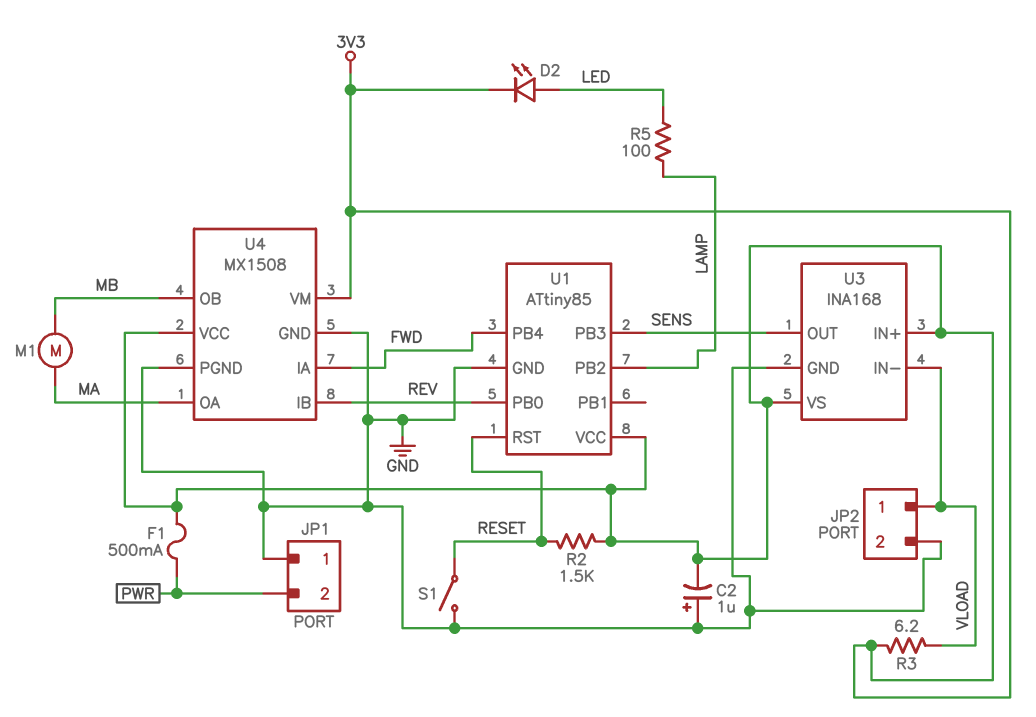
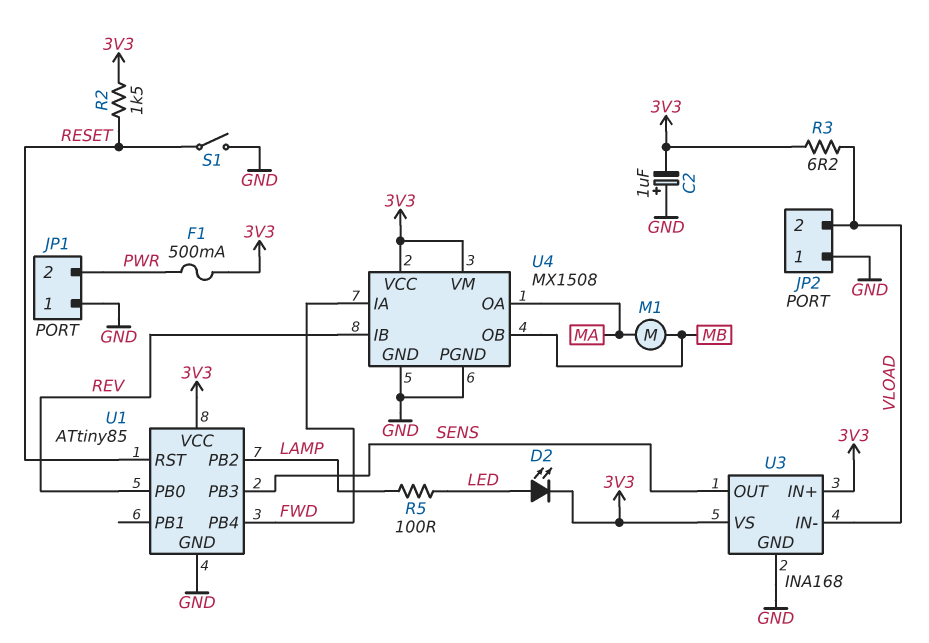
JP2 pin 1: VLOAD -> GND
JP2 pin 2: GND -> VLOAD

